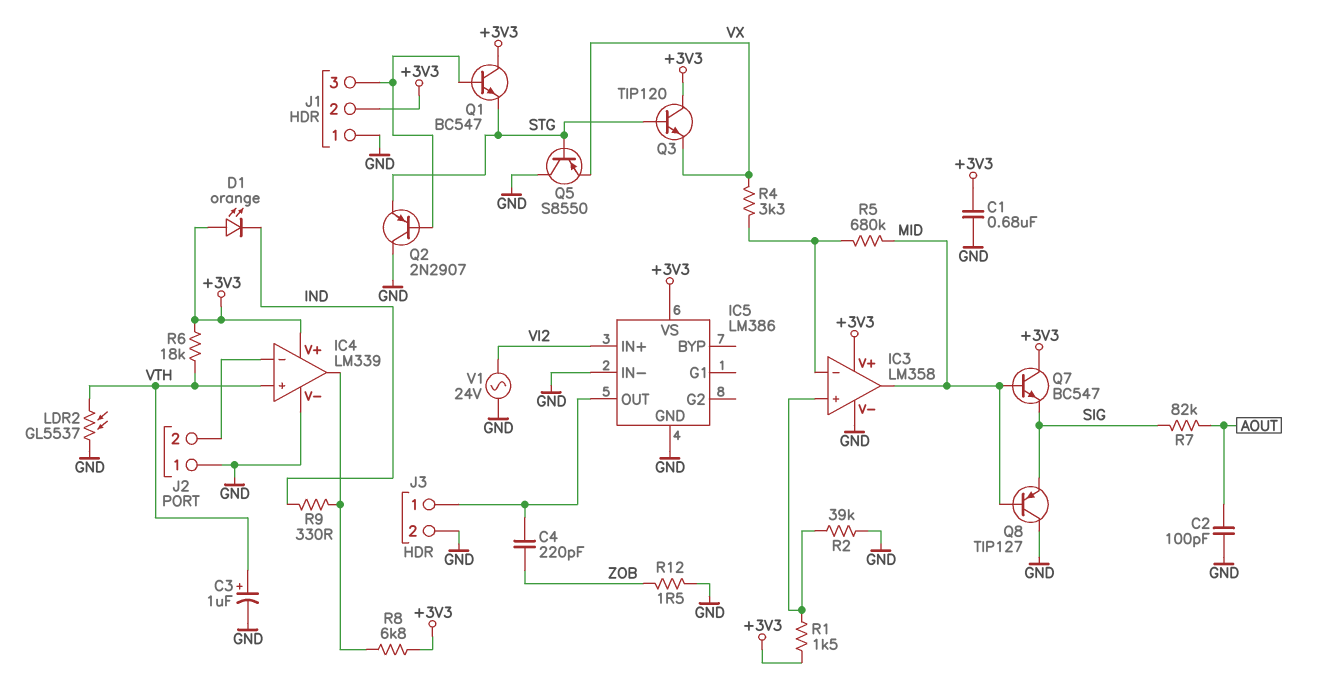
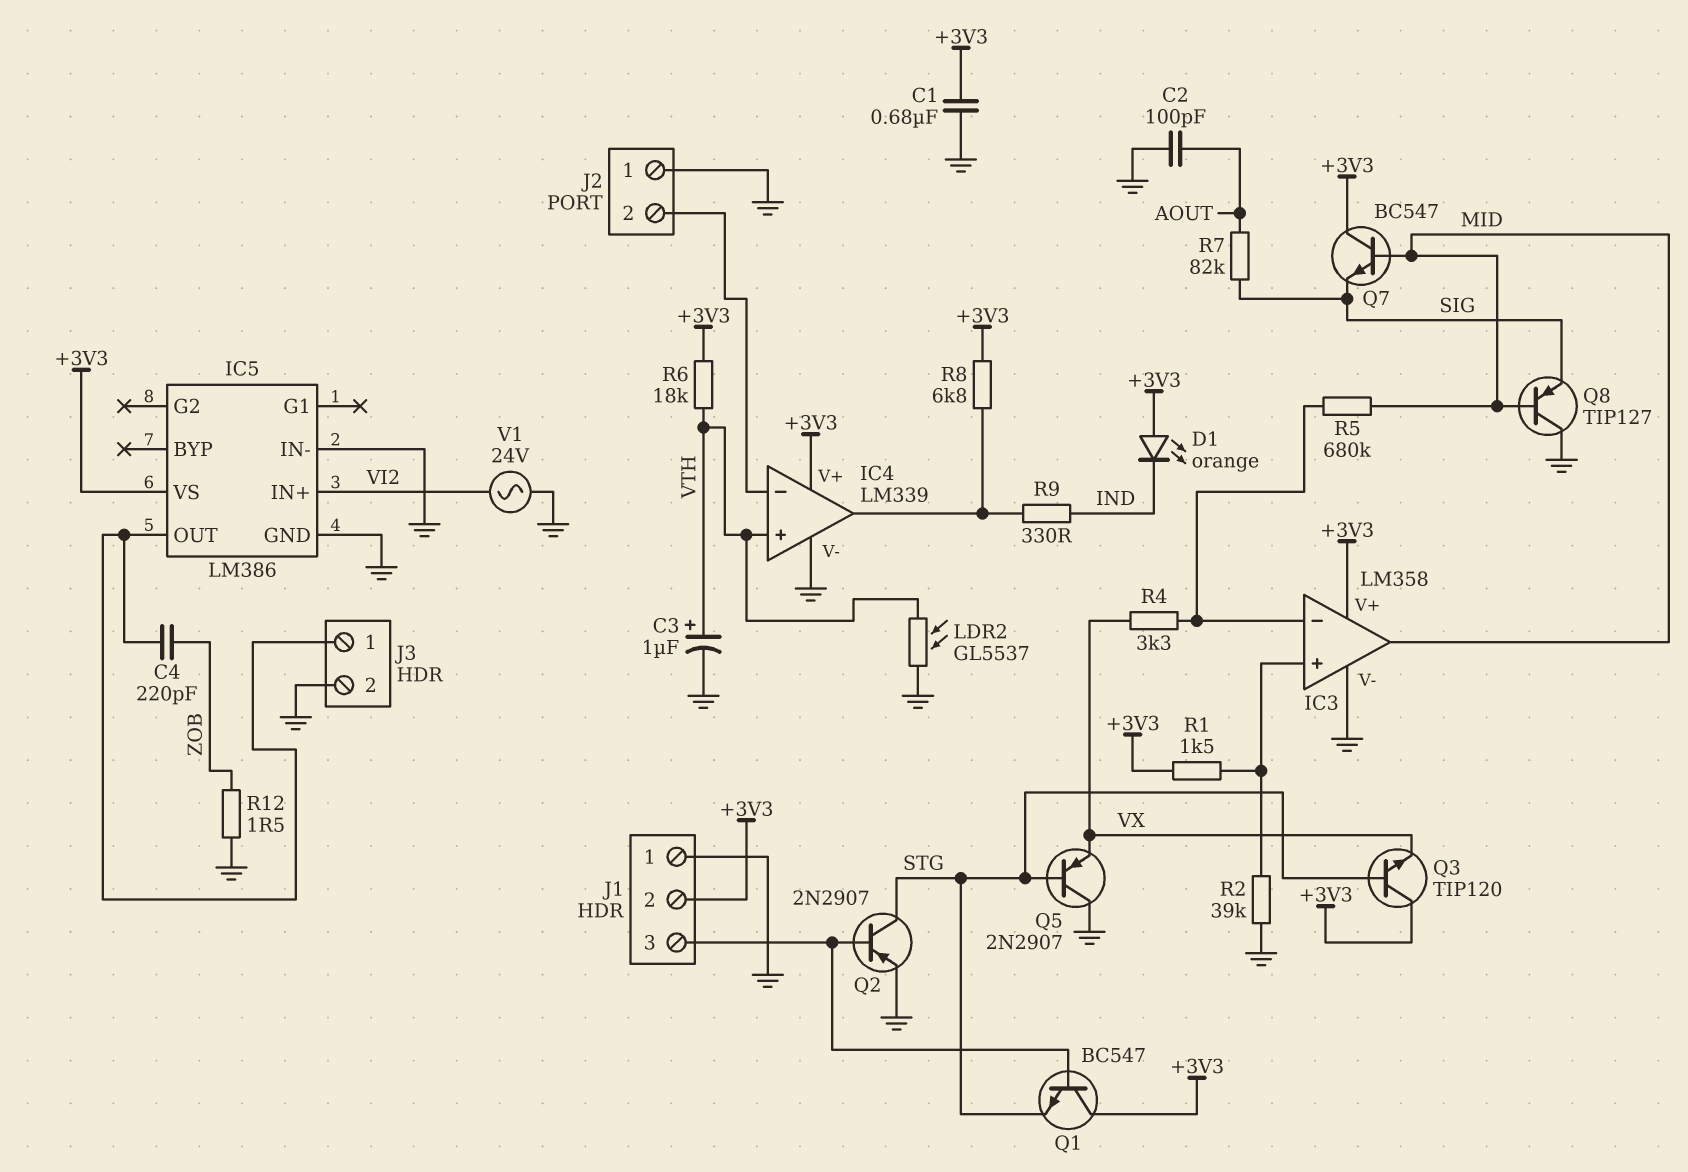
Q2: PNP 2N2907 (B J1/3, C GND, E STG) -> PNP 2N2907 (B J1/3, C STG, E GND)
Q5: PNP S8550 (B STG, C GND, E VX) -> PNP 2N2907 (B STG, C GND, E VX)

